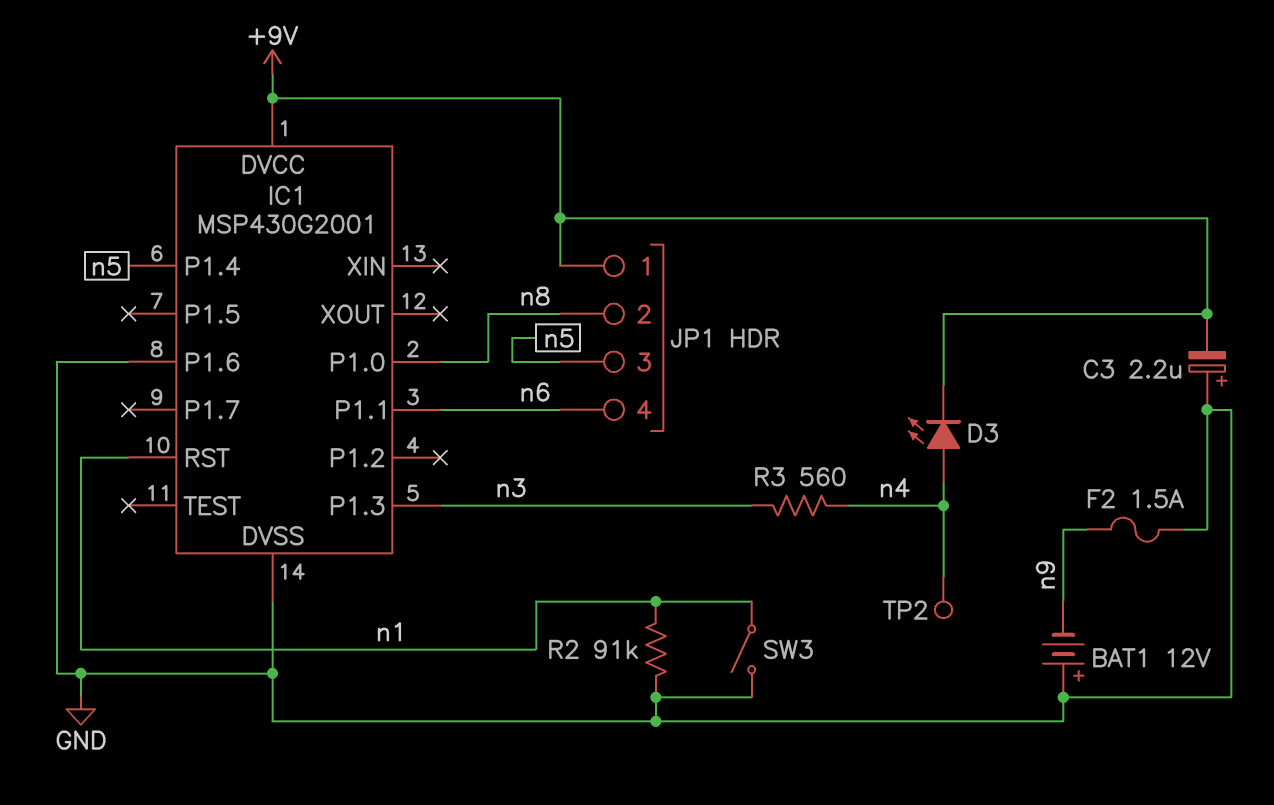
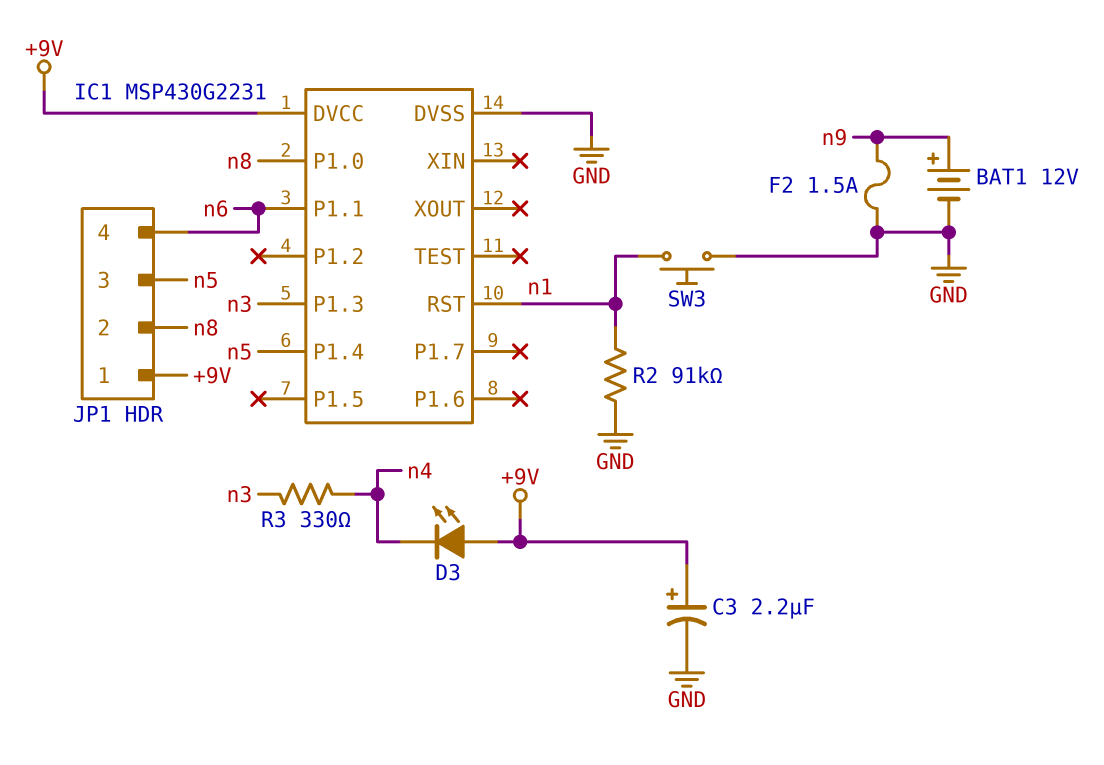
BAT1: 12V (plus GND, minus n9) -> 12V (plus n9, minus GND)
C3: 2.2uF (plus GND, minus +9V) -> 2.2uF (plus +9V, minus GND)
D3: LED (A n4, K +9V) -> LED (A +9V, K n4)
IC1: MSP430G2001 -> MSP430G2231
IC1 pin P1.6: GND -> none
R3: 560 (n3, n4) -> 330 (n3, n4)
SW3: switch (GND, n1) -> button (GND, n1)
TP2: test point (n4) -> none

